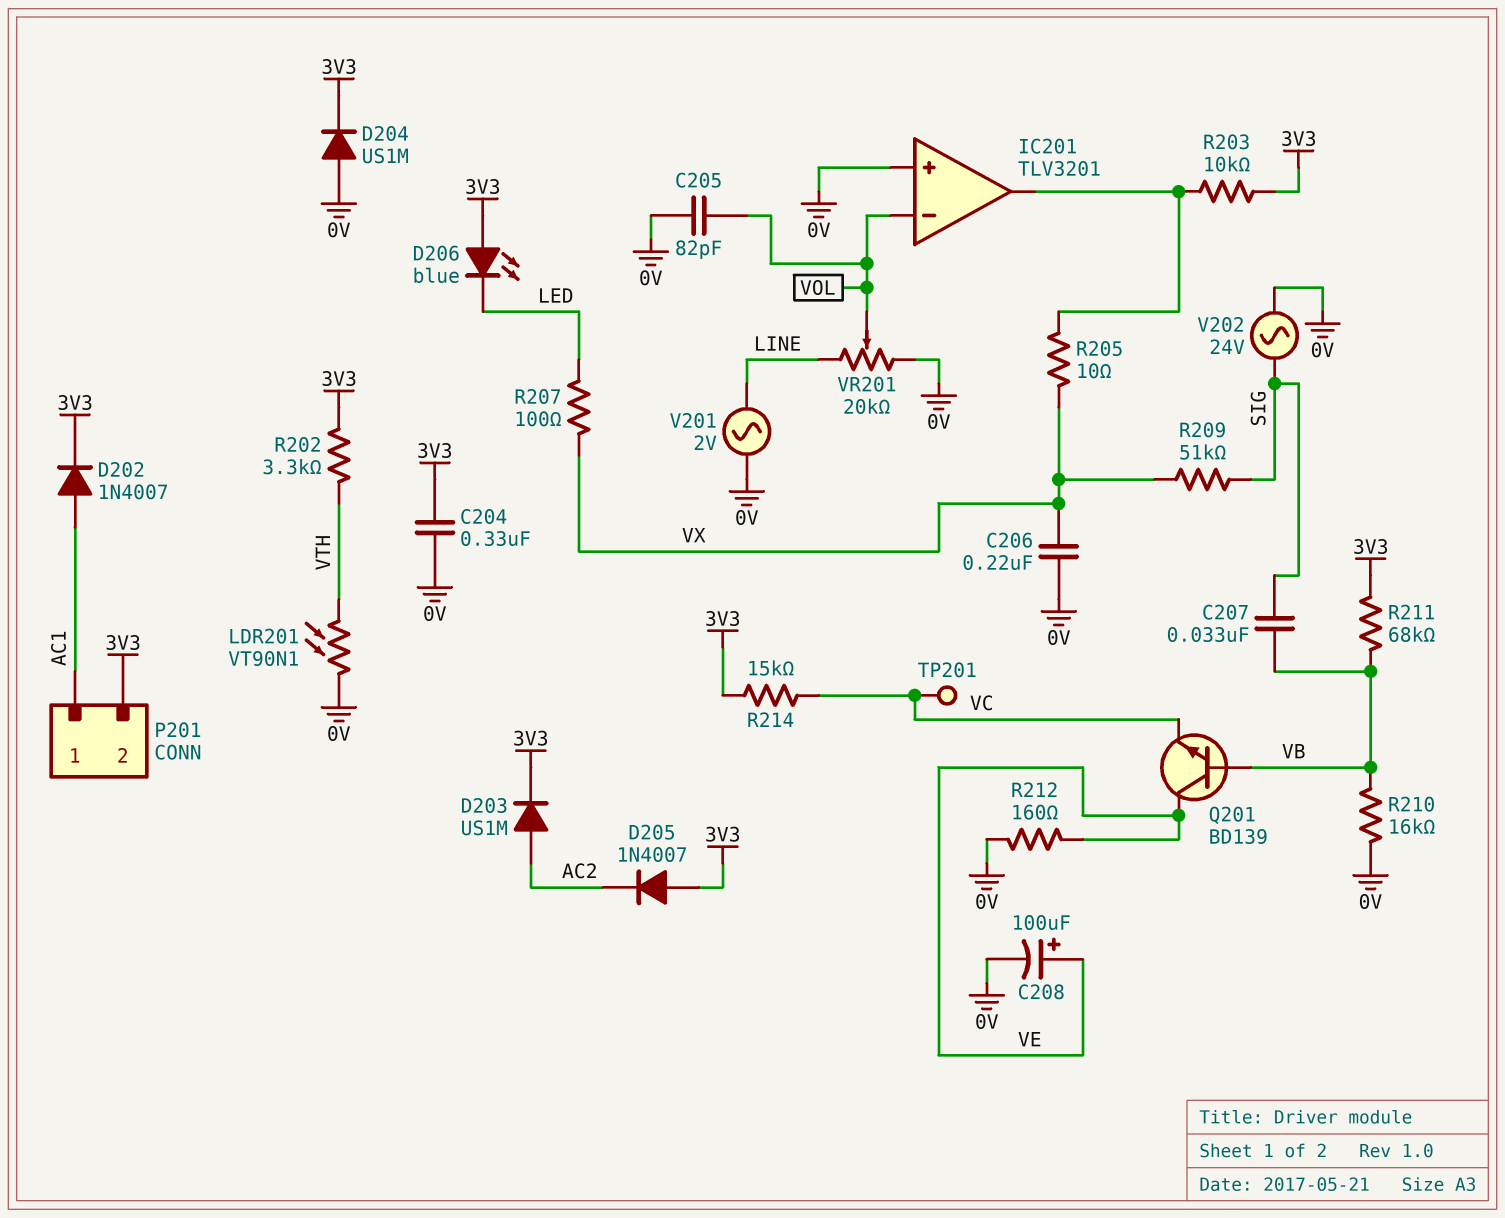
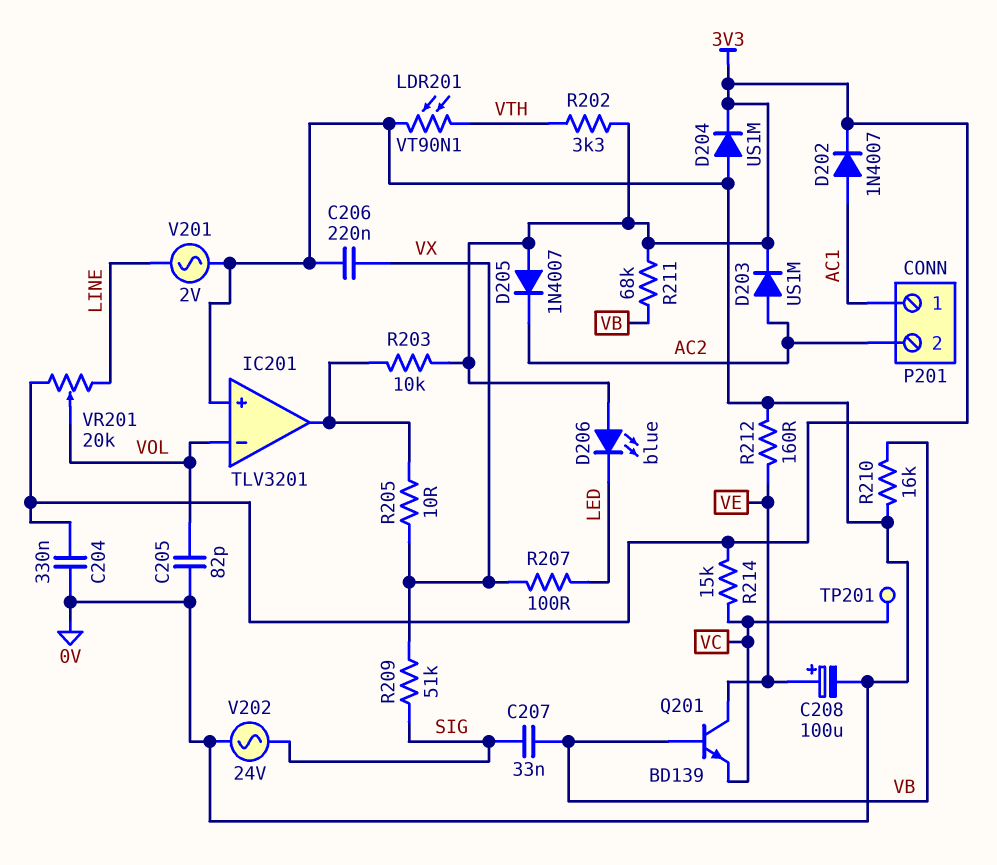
P201 pin 2: 3V3 -> AC2
VR201: 20k (0V, LINE, wiper VOL) -> 20k (3V3, LINE, wiper VOL)

